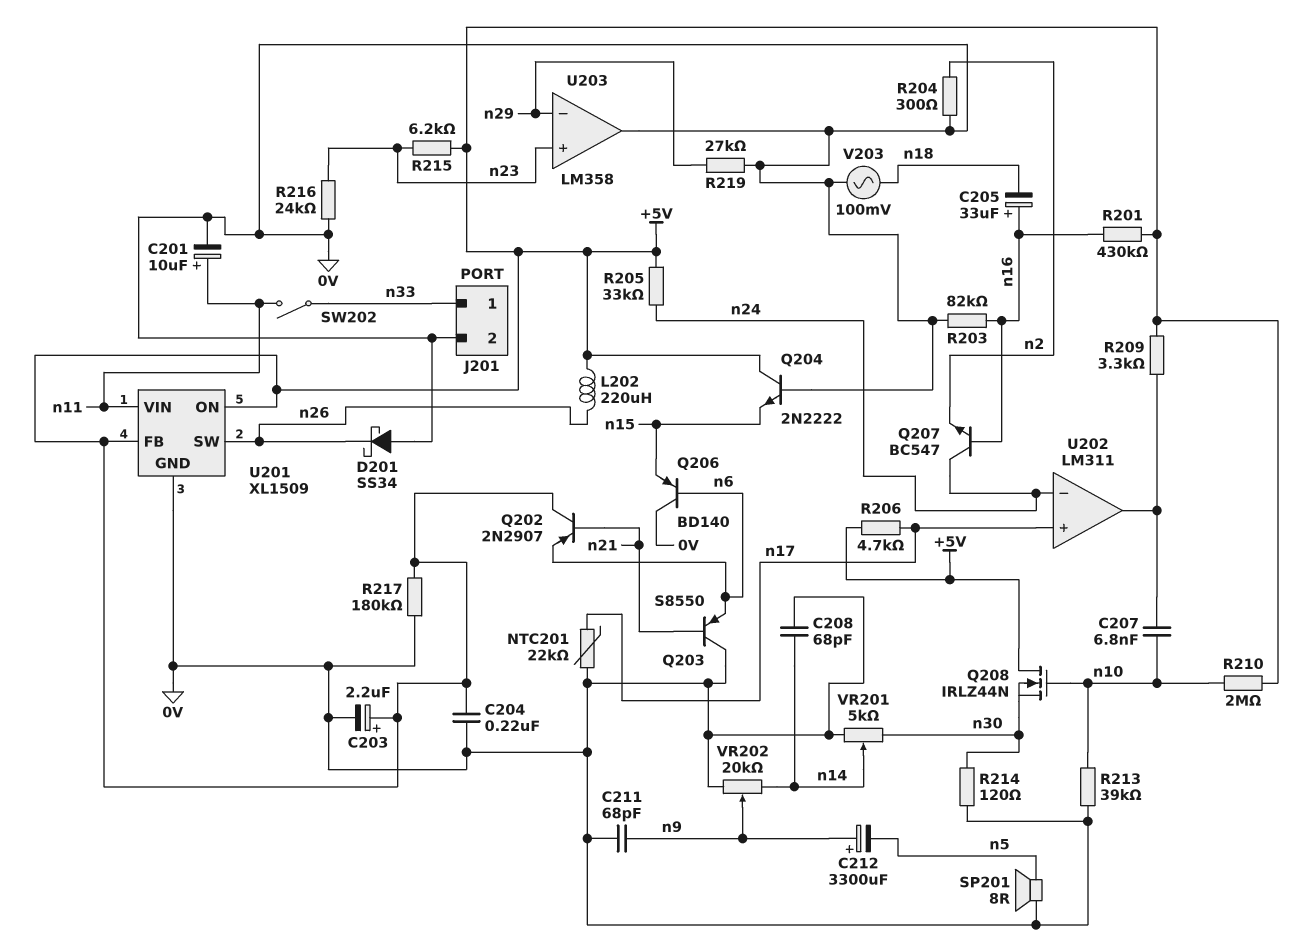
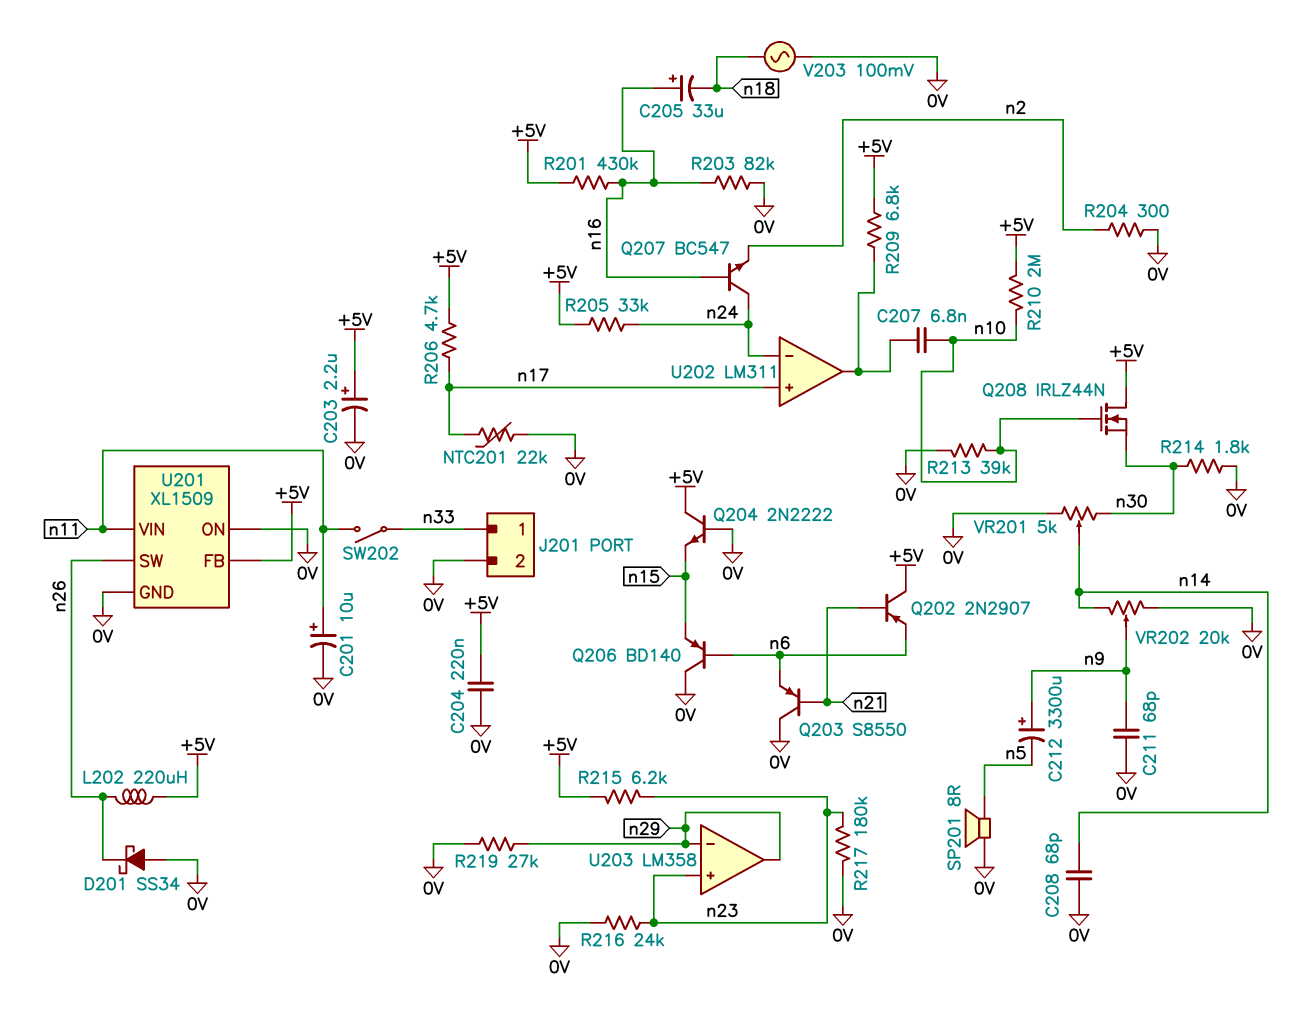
R209: 3.3k (+5V, U202/out) -> 6.8k (+5V, U202/out)
R214: 120 (0V, n30) -> 1.8k (0V, n30)
R217: 180k (+5V, 0V) -> 180k (0V, n23)
U201 pin ON: +5V -> 0V
U203 pin out: 0V -> n29

